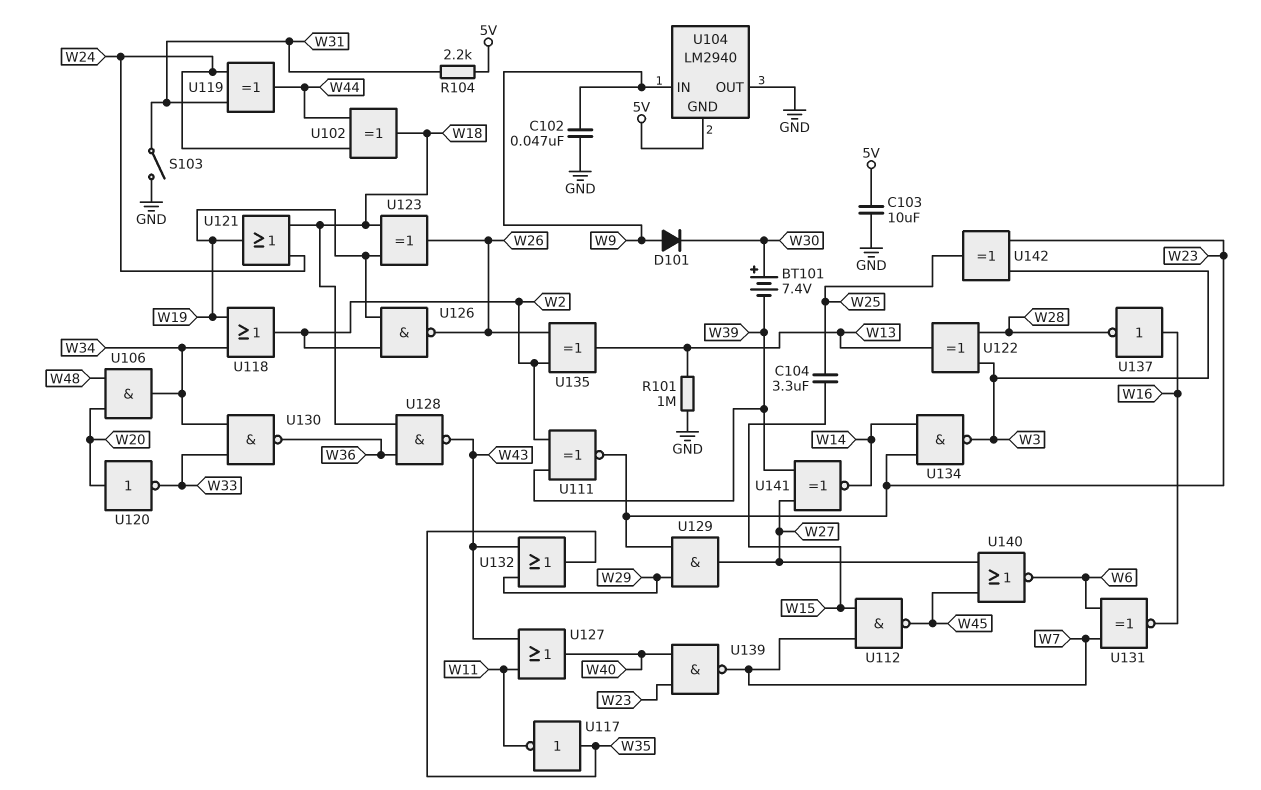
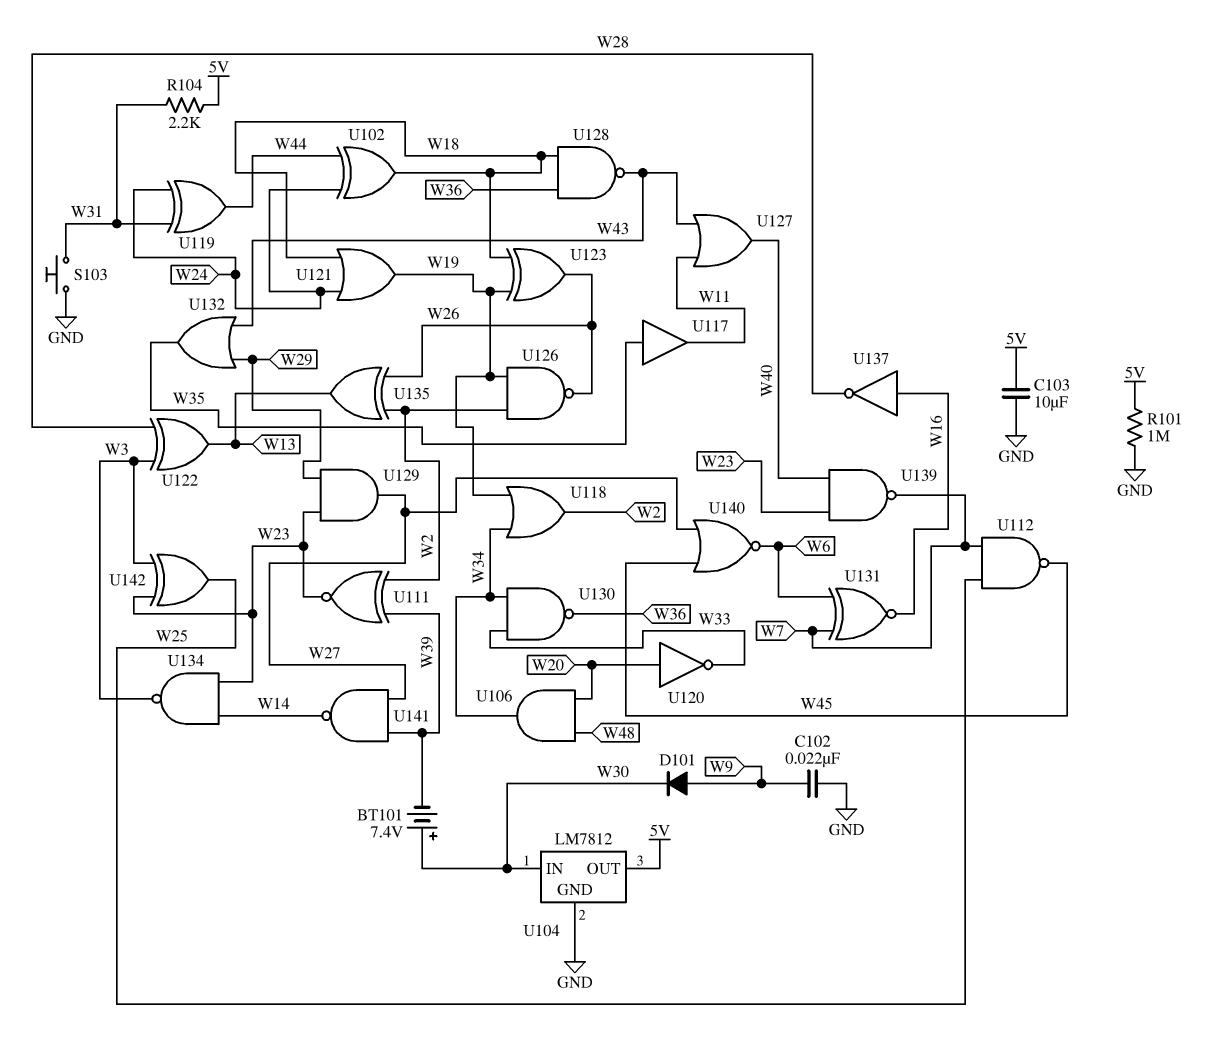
C102: 47nF (GND, W9) -> 22nF (GND, W9)
C104: 3.3uF (W15, W25) -> none
R101: 1M (GND, W13) -> 1M (5V, GND)
S103: switch (GND, W31) -> button (GND, W31)
U104: LM2940 -> LM7812
U104 pin GND: 5V -> GND
U104 pin IN: W9 -> W30
U104 pin OUT: GND -> 5V
U112: NAND (in W7, in W15, out W45) -> NAND (in W7, in W25, out W45)
U117: NOT (in W35, out W11) -> buffer (in W35, out W11)
U141: XNOR (in W27, in W39, out W14) -> NAND (in W27, in W39, out W14)

